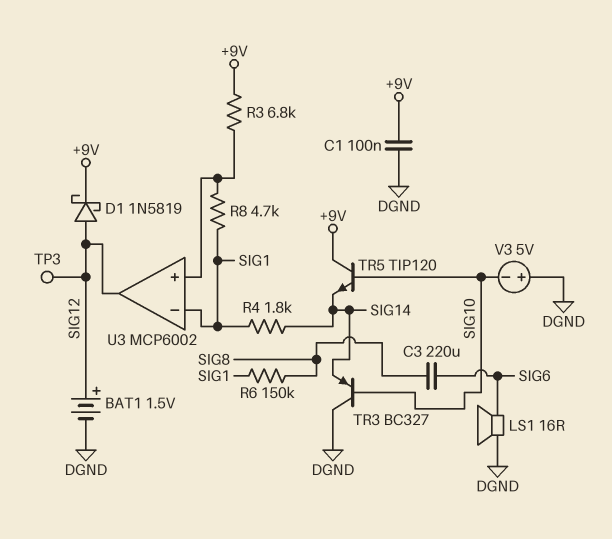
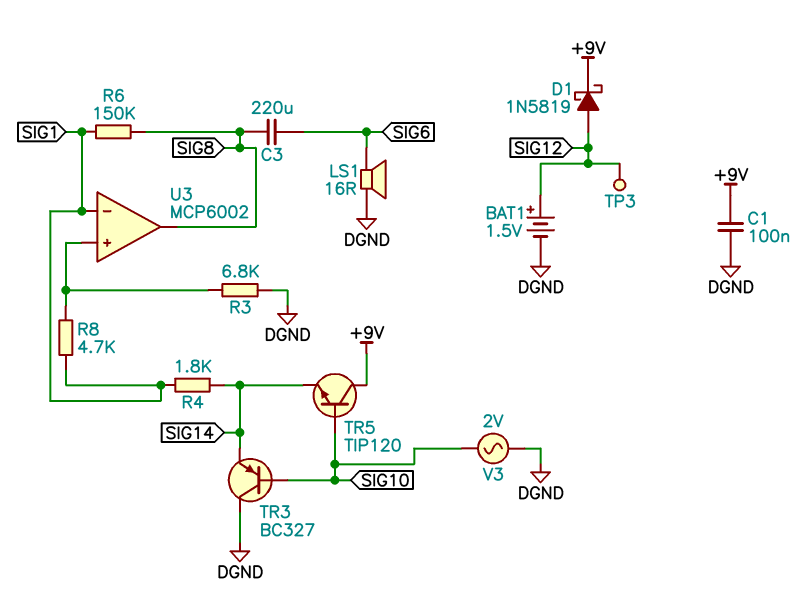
R3: 6.8k (+9V, U3/in+) -> 6.8k (DGND, U3/in+)
U3 pin out: SIG12 -> SIG8
V3: 5V (plus DGND, minus SIG10) -> AC 2V (DGND, SIG10)

